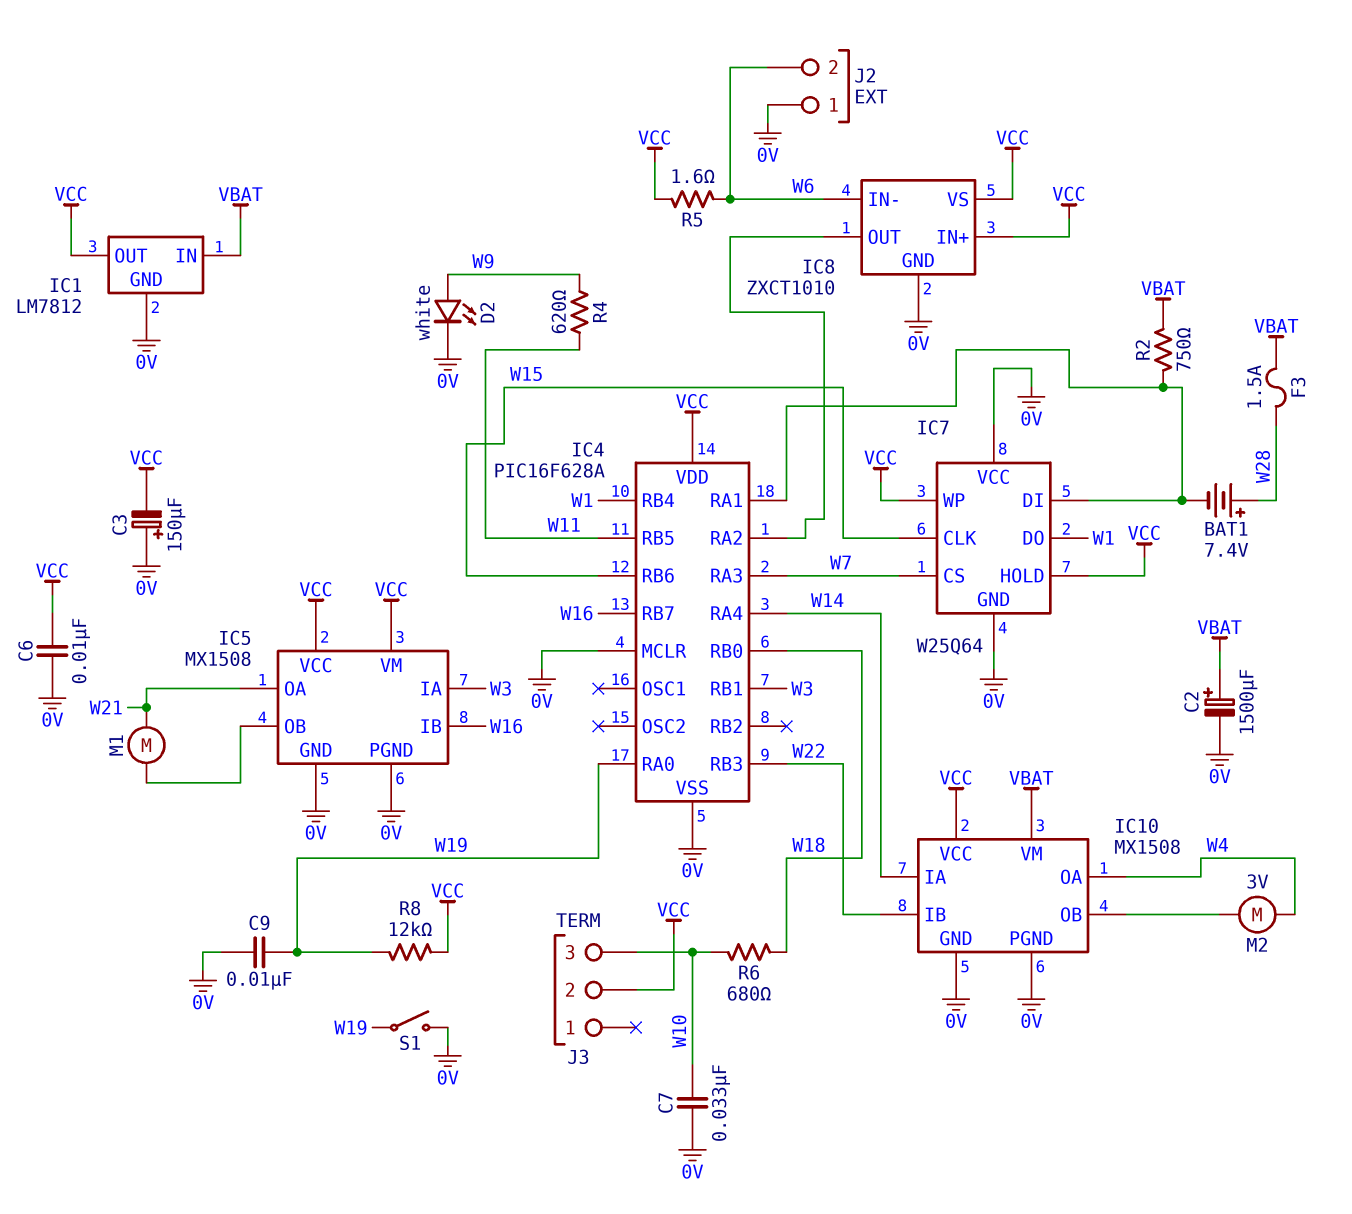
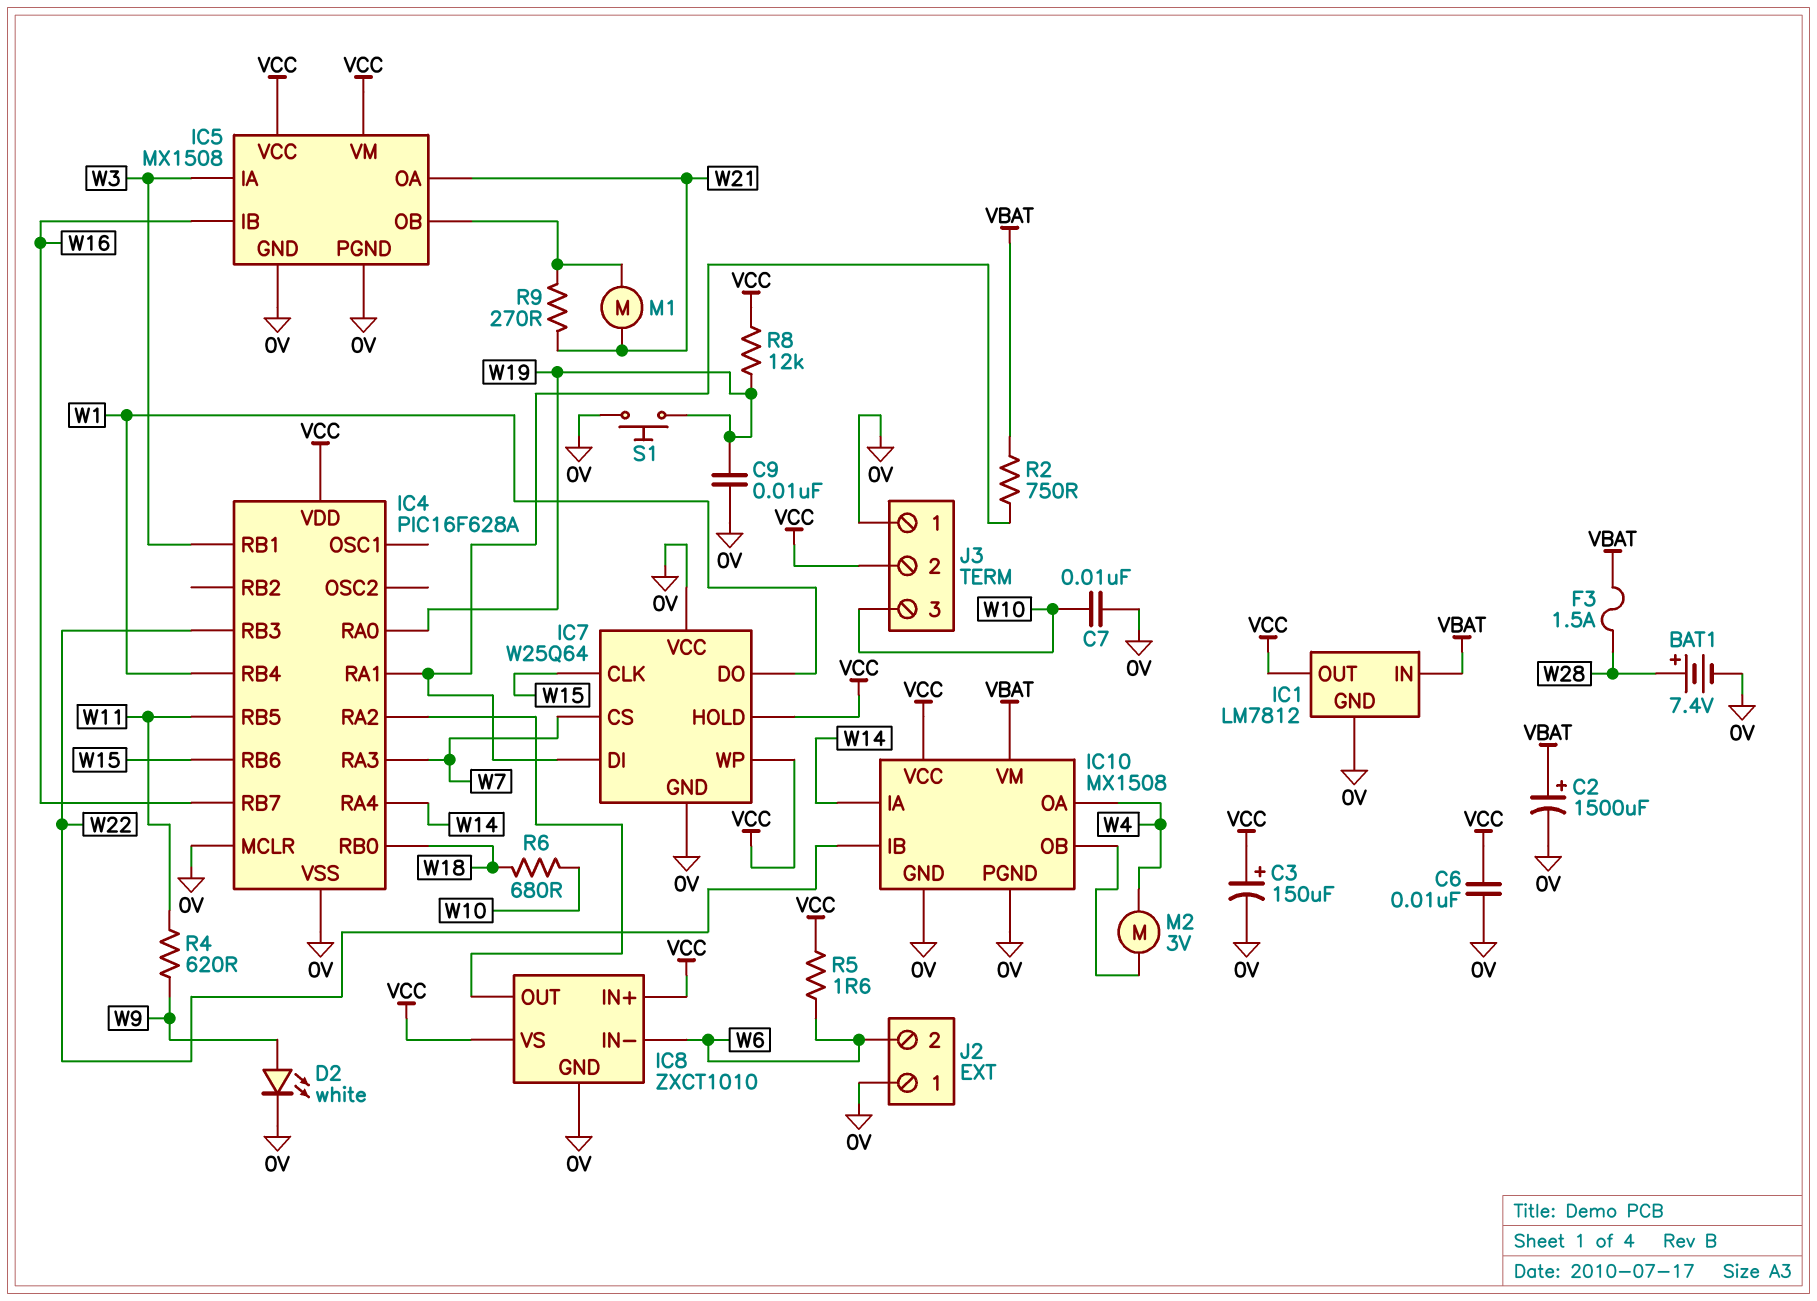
BAT1: 7.4V (plus W28, minus IC4/RA1) -> 7.4V (plus W28, minus 0V)
C3: 150uF (plus 0V, minus VCC) -> 150uF (plus VCC, minus 0V)
C7: 33nF (0V, W10) -> 10nF (0V, W10)
J3 pin 1: none -> 0V
R9: none -> 270 (IC5/OB, W21)
S1: switch (0V, W19) -> button (0V, W19)

